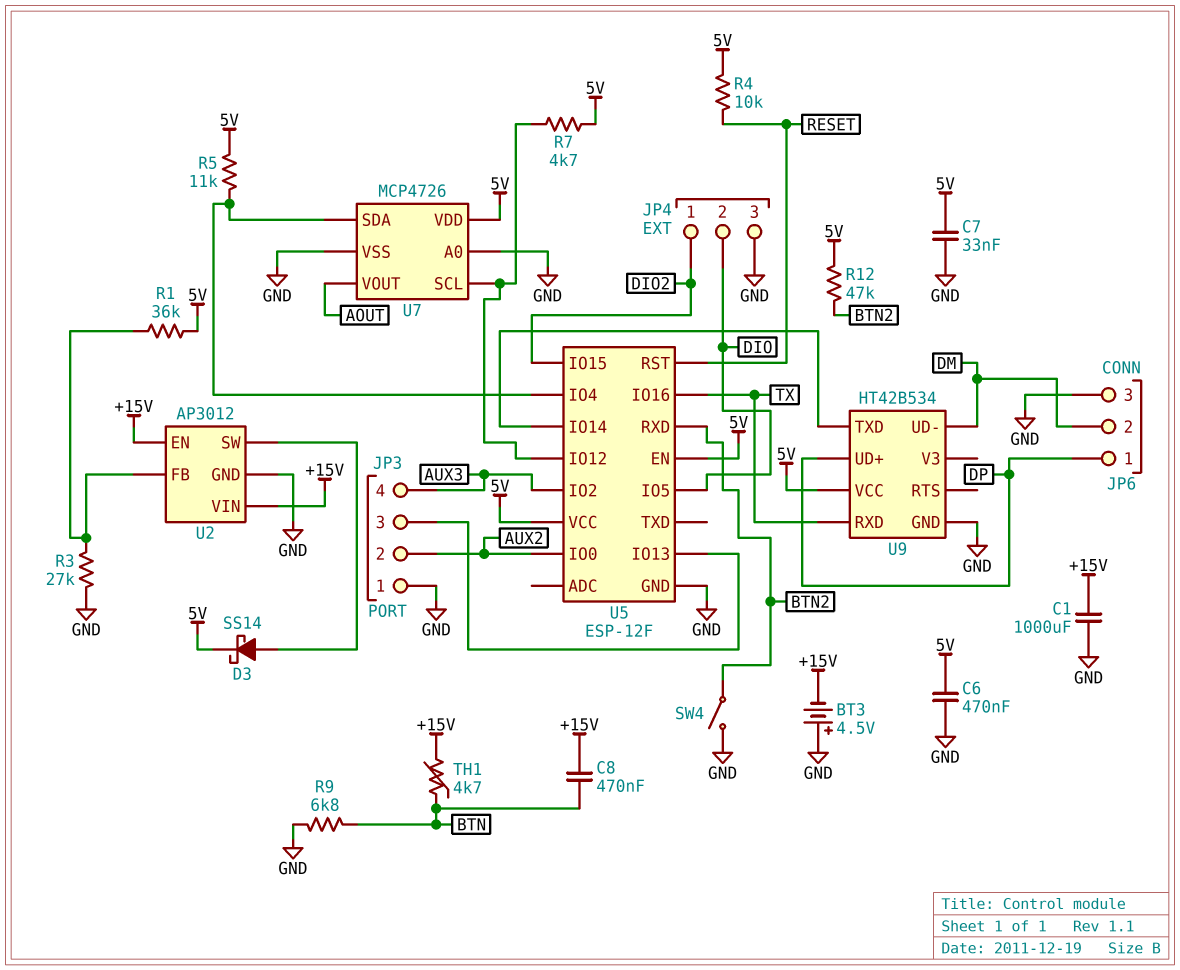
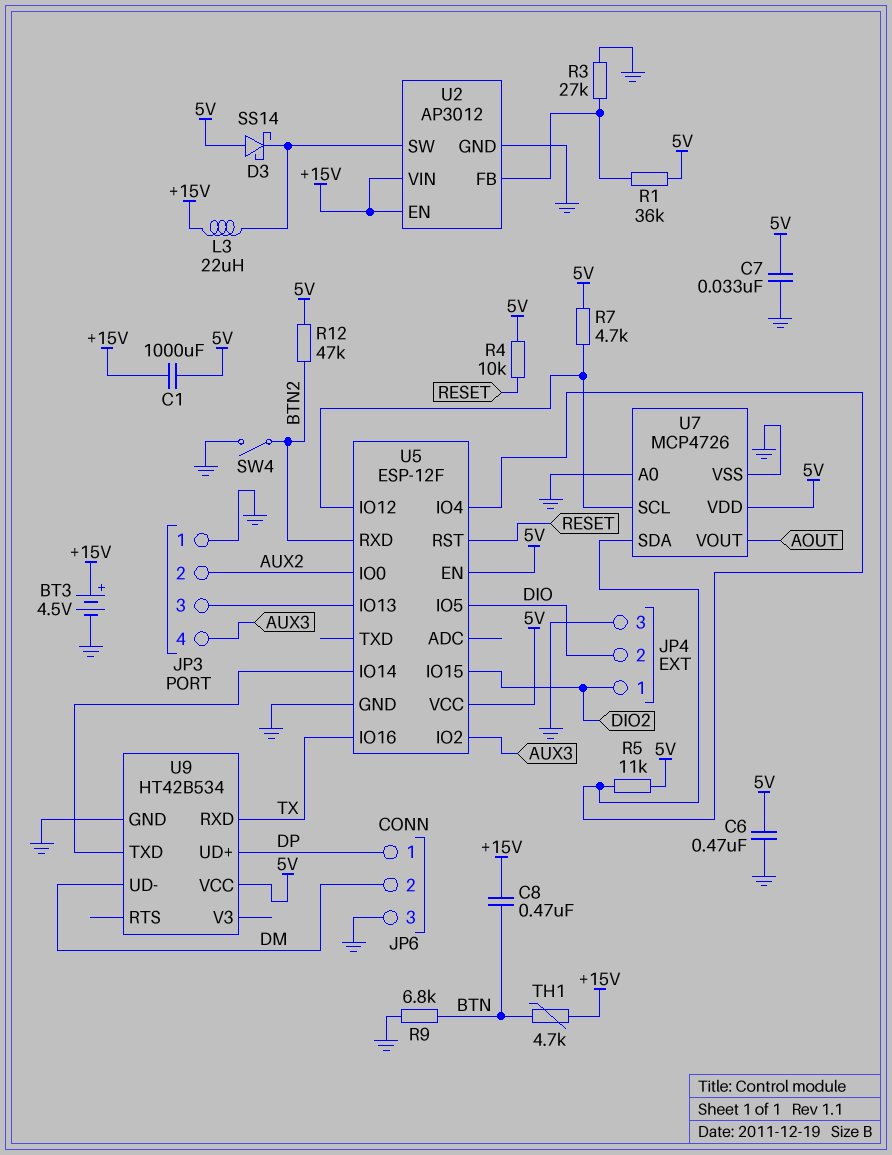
BT3: 4.5V (plus GND, minus +15V) -> 4.5V (plus +15V, minus GND)
C1: 1000uF (+15V, GND) -> 1000uF (+15V, 5V)
D3: schottky SS14 (A U2/SW, K 5V) -> schottky SS14 (A 5V, K U2/SW)
L3: none -> 22uH (+15V, U2/SW)

